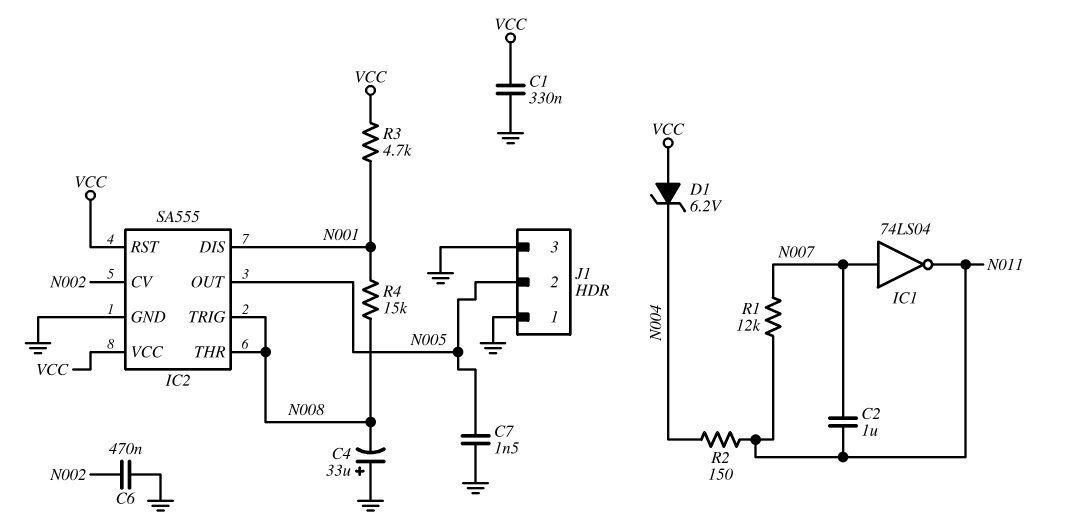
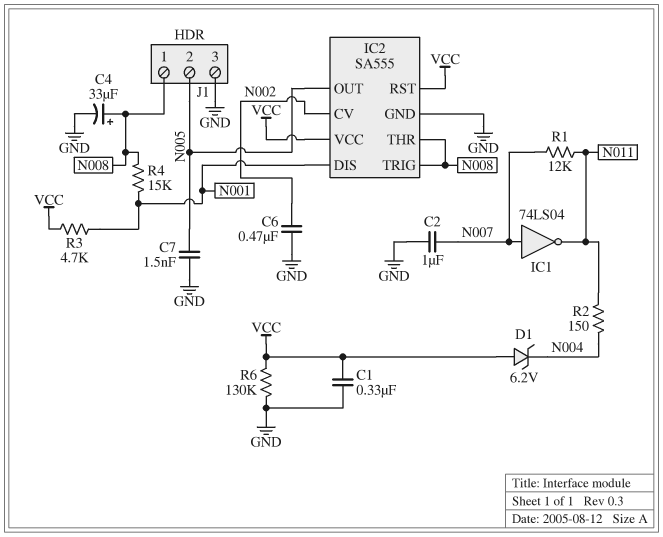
C2: 1uF (N007, N011) -> 1uF (GND, N007)
C4: 33uF (plus GND, minus N008) -> 33uF (plus N008, minus GND)
J1 pin 1: GND -> N008
R6: none -> 130k (GND, VCC)

